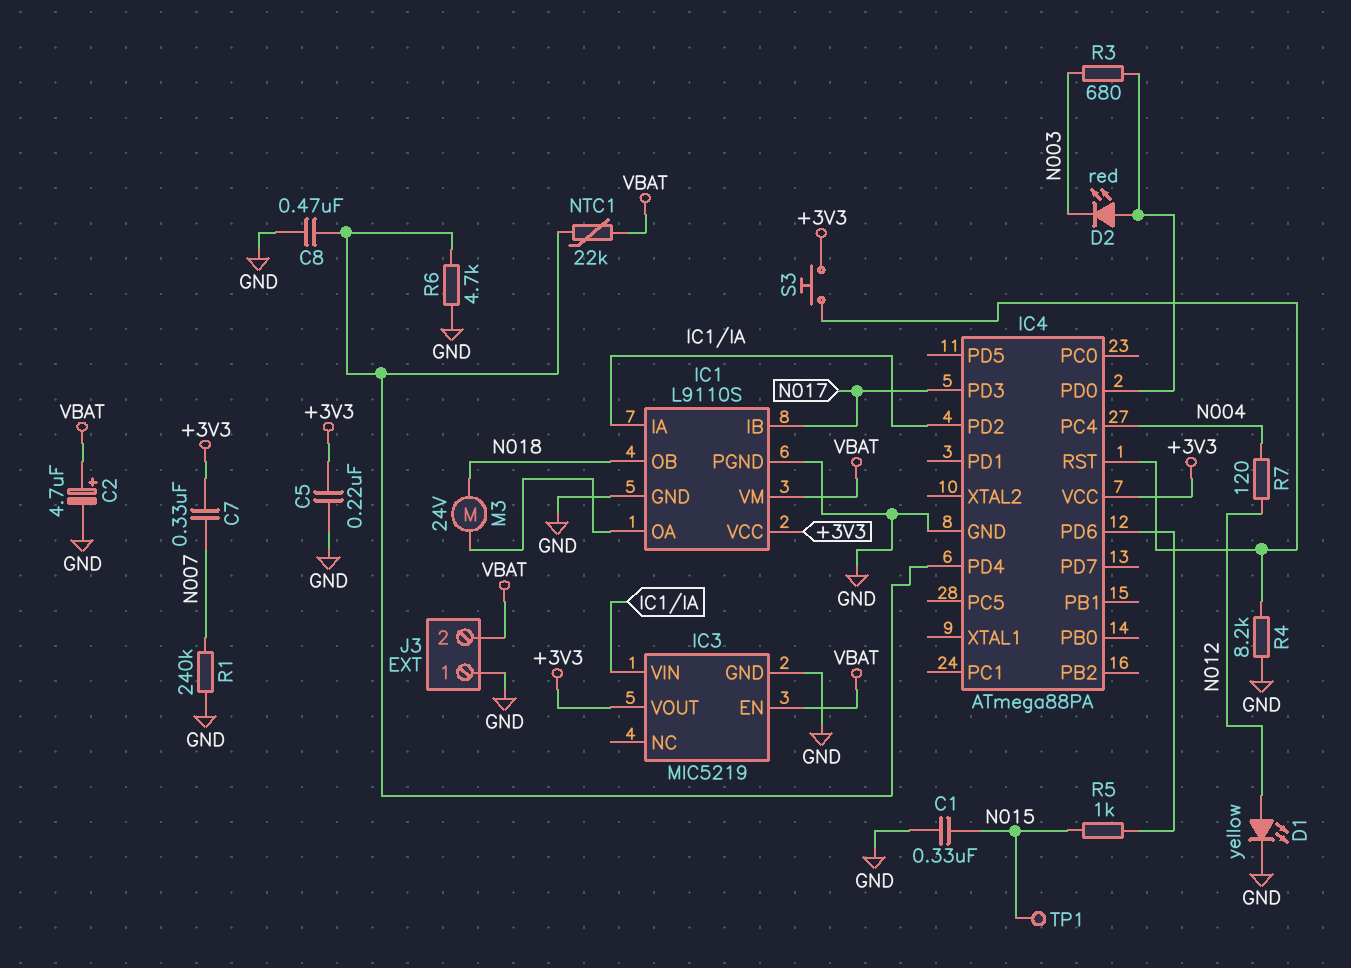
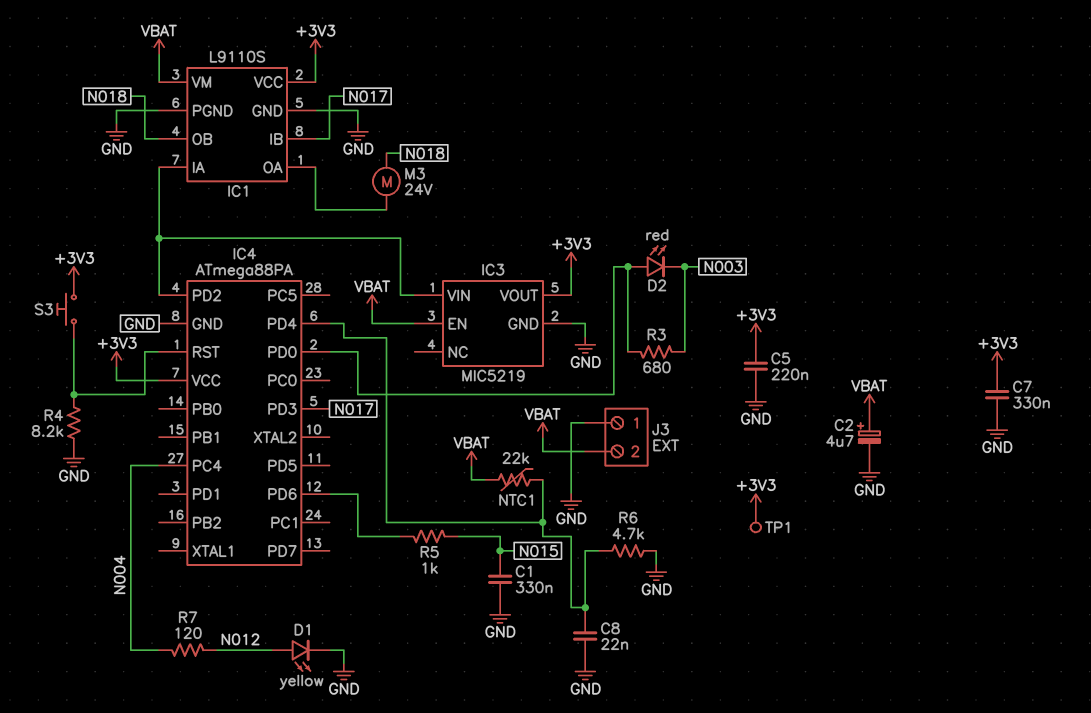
C7: 330nF (+3V3, N007) -> 330nF (+3V3, GND)
C8: 470nF (GND, IC4/PD4) -> 22nF (GND, IC4/PD4)
R1: 240k (GND, N007) -> none
TP1: test point (N015) -> test point (+3V3)

